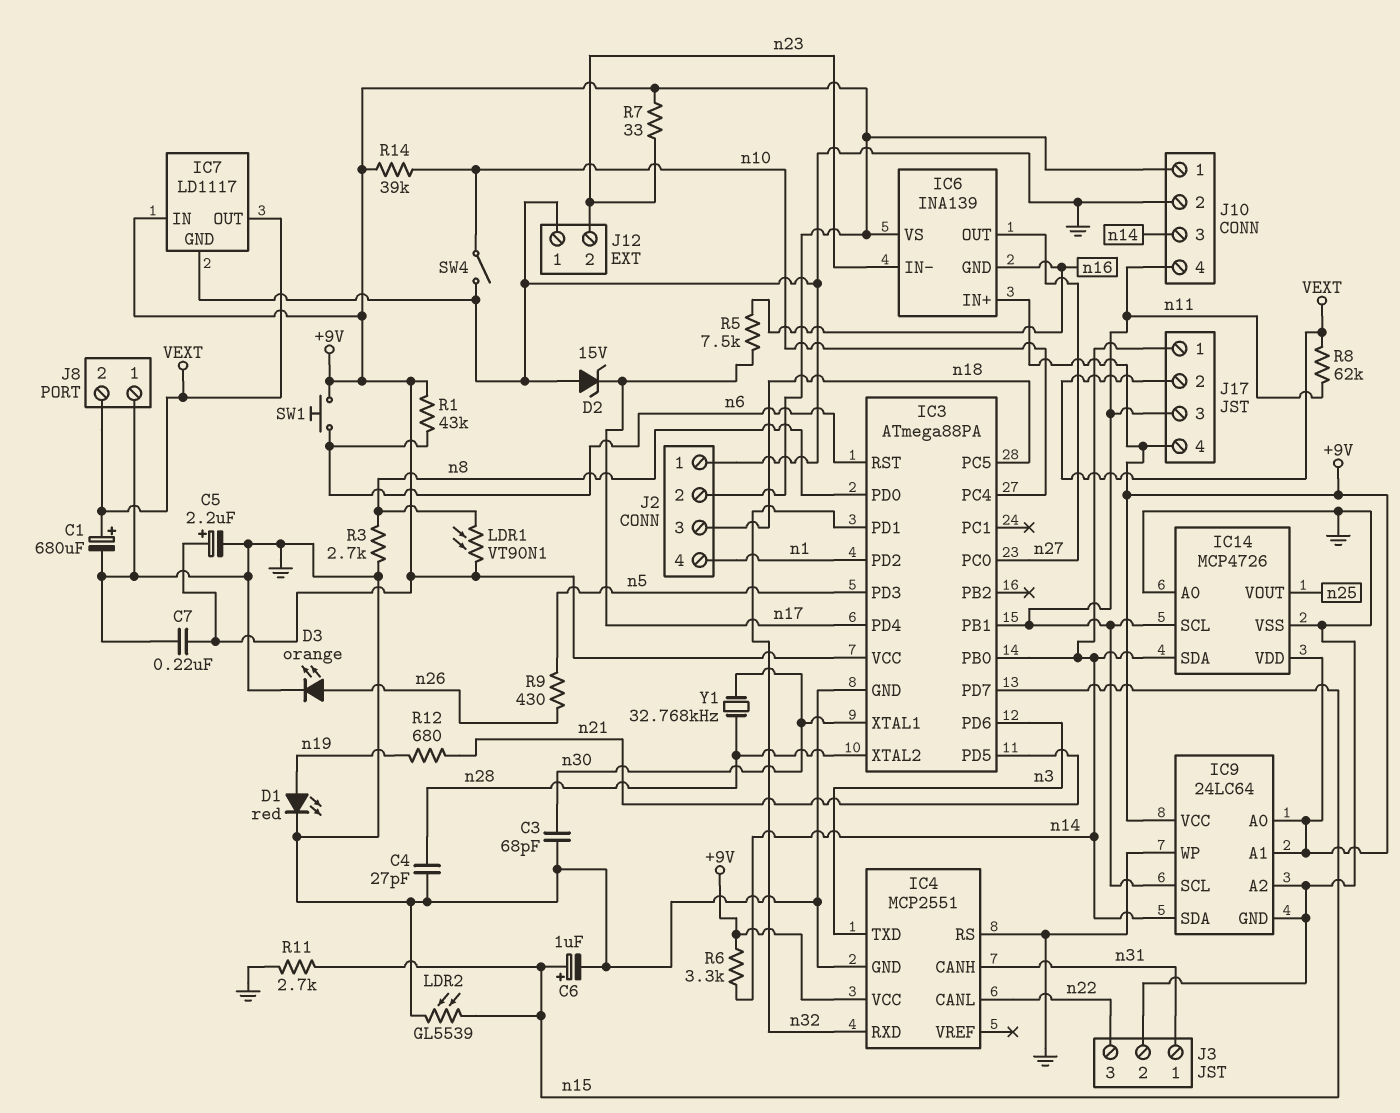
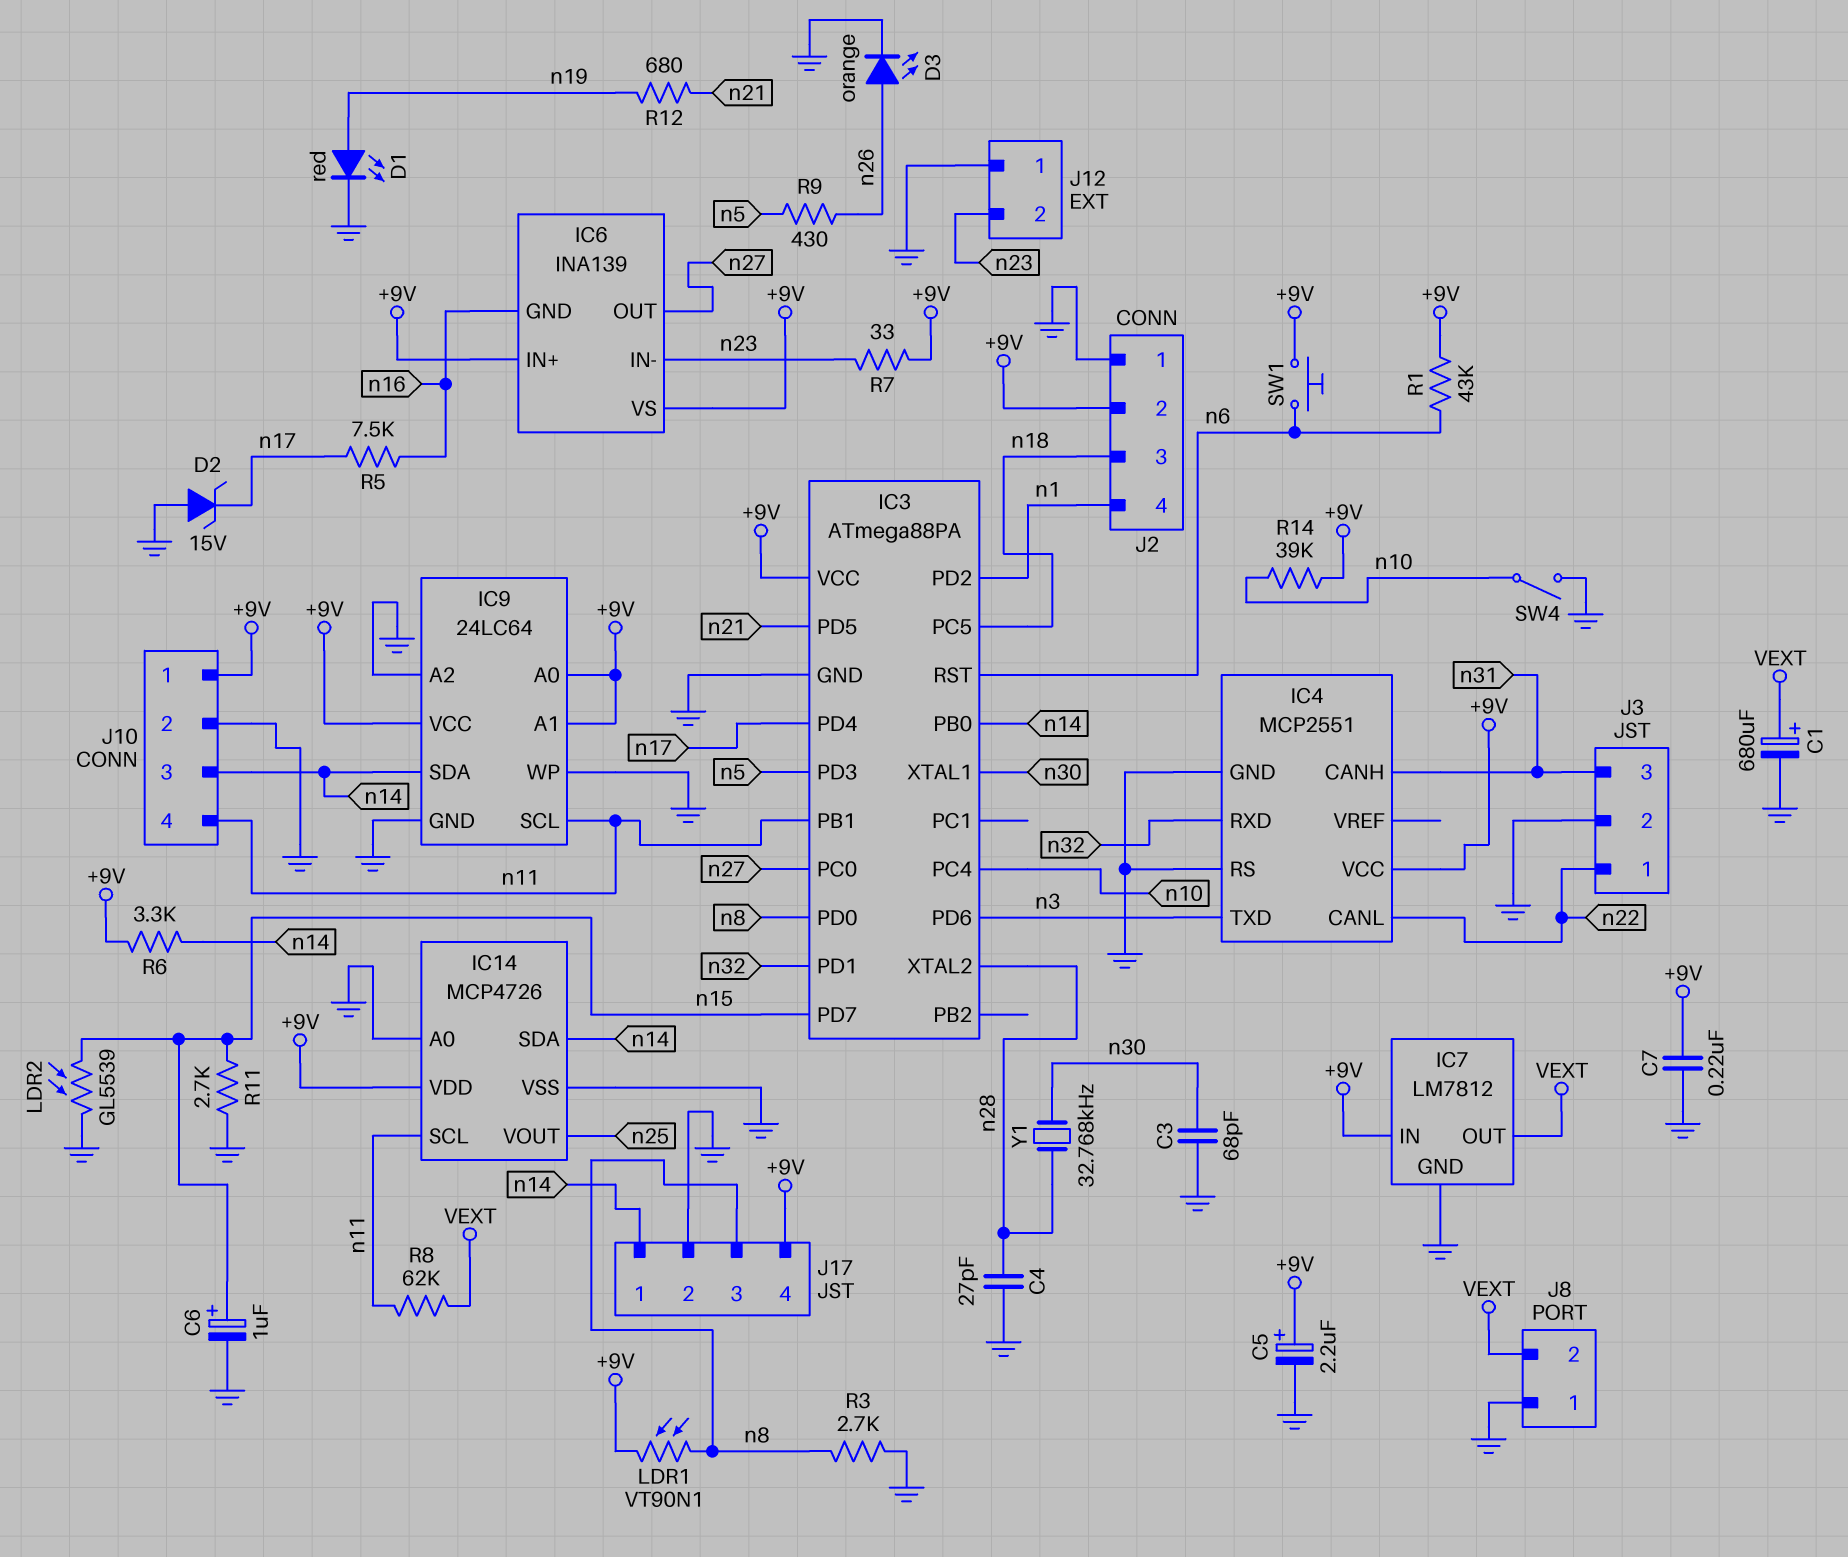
IC7: LD1117 -> LM7812
J3 pin 1: n31 -> n22
J3 pin 3: n22 -> n31
J17 pin 2: VEXT -> GND
J17 pin 3: n11 -> n8

